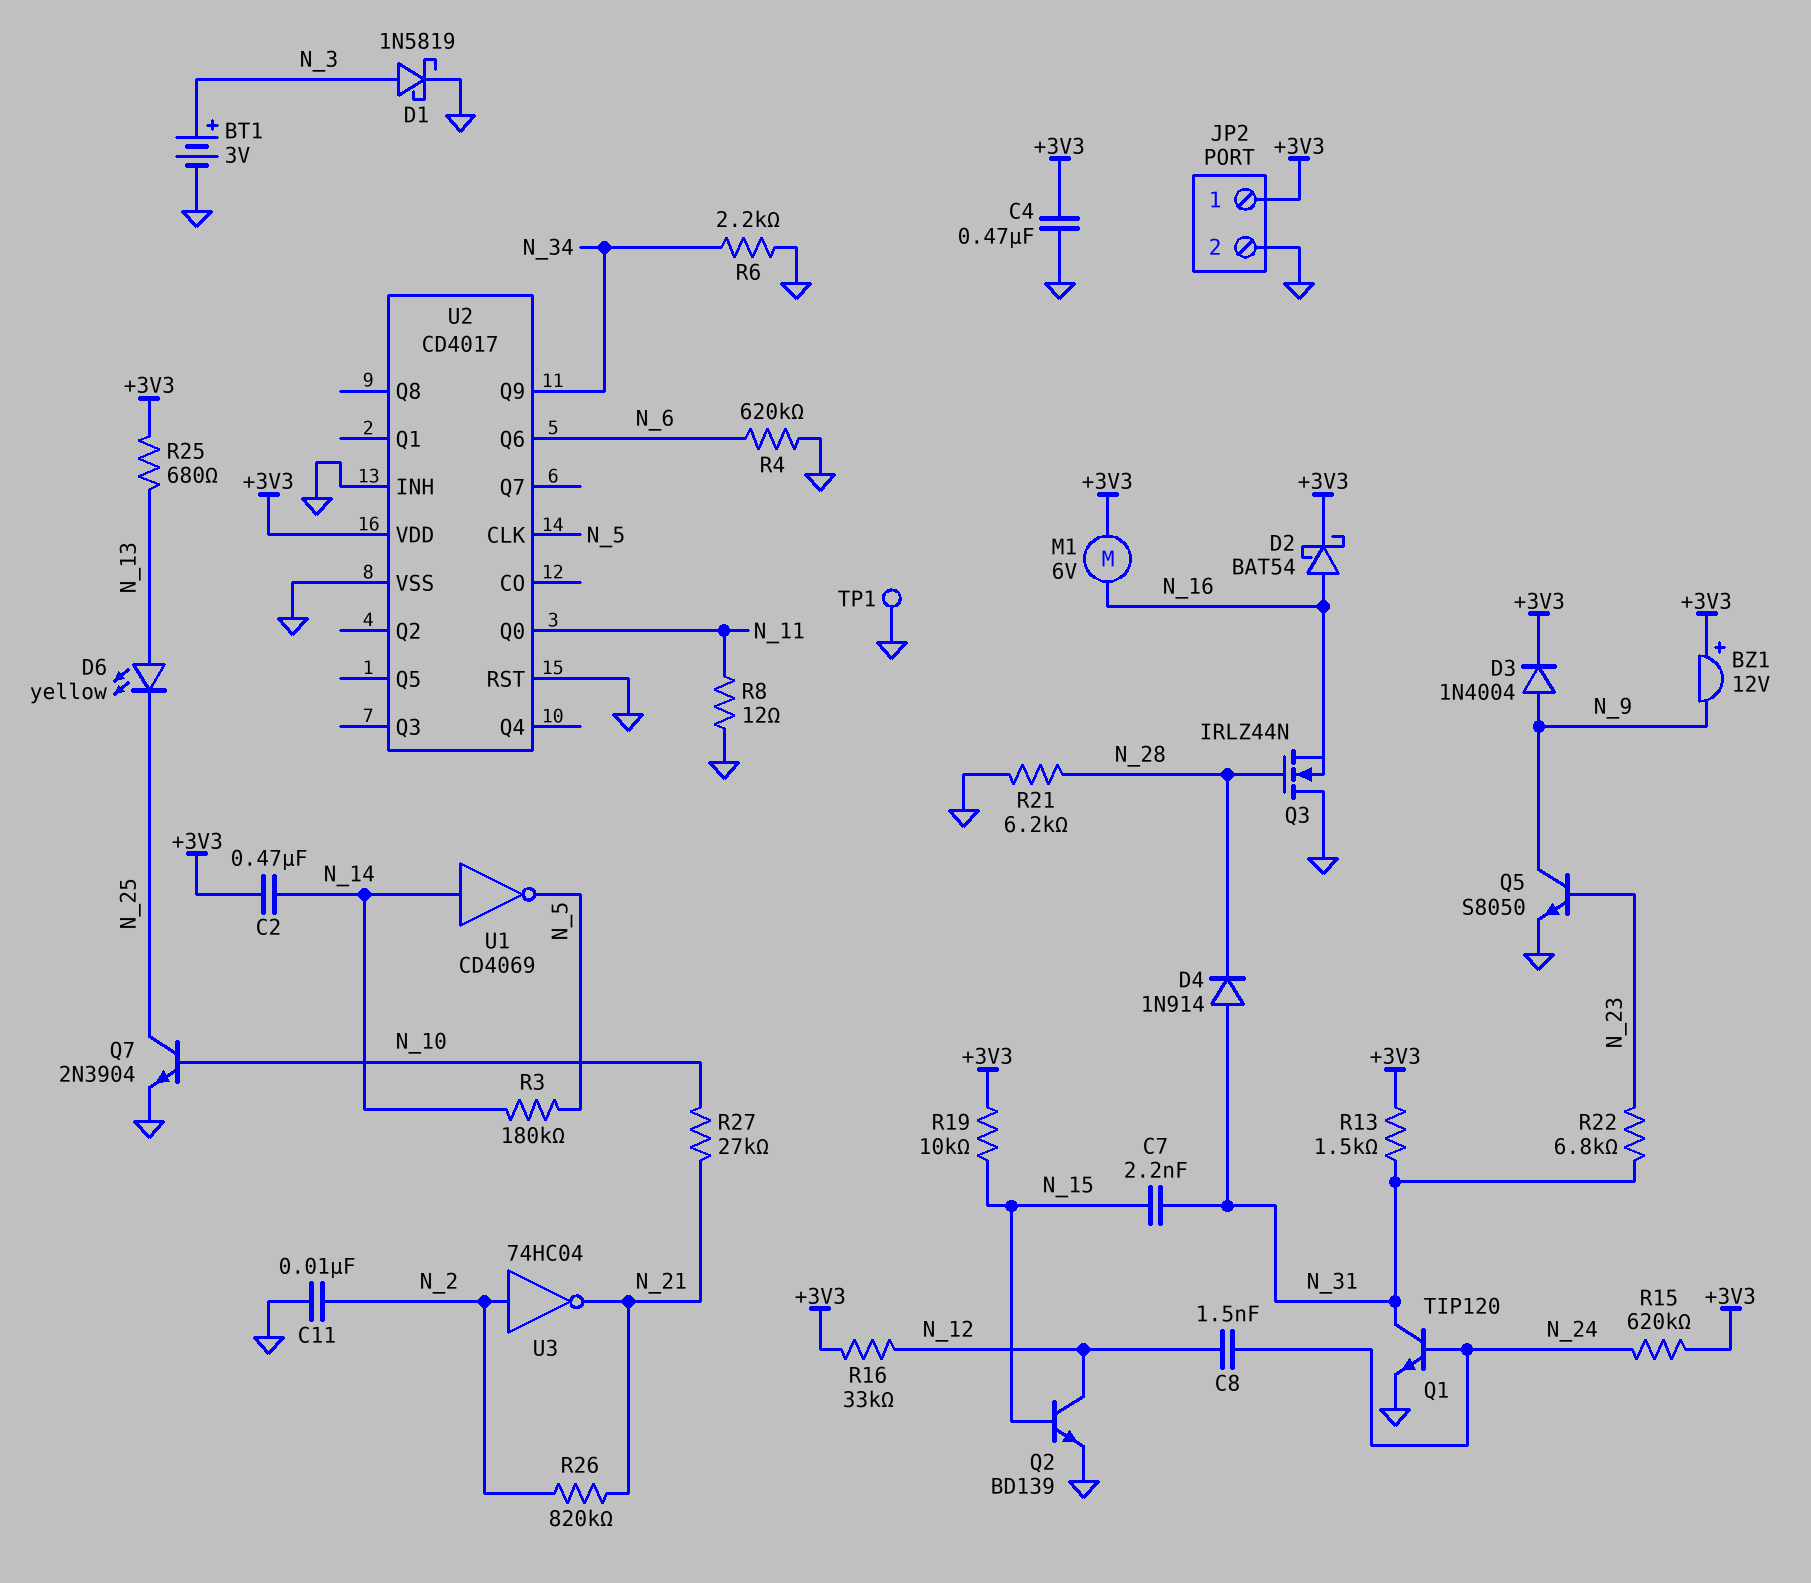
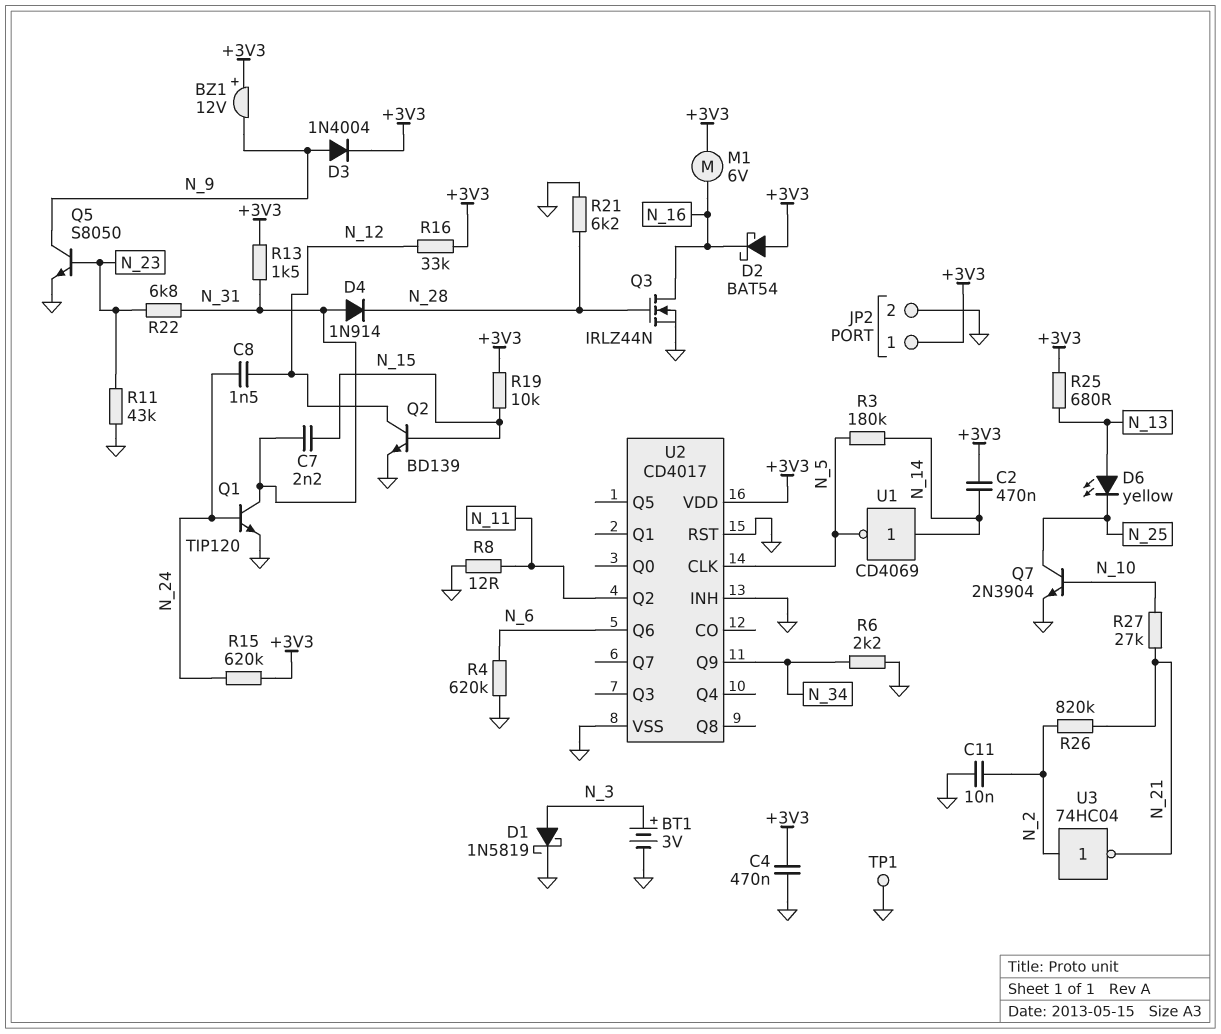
D2: schottky BAT54 (A N_16, K +3V3) -> schottky BAT54 (A +3V3, K N_16)
Q3: NMOS IRLZ44N (G N_28, D GND, S N_16) -> NMOS IRLZ44N (G N_28, D N_16, S GND)
R11: none -> 43k (GND, N_23)
U2 pin Q0: N_11 -> none
U2 pin Q2: none -> N_11

